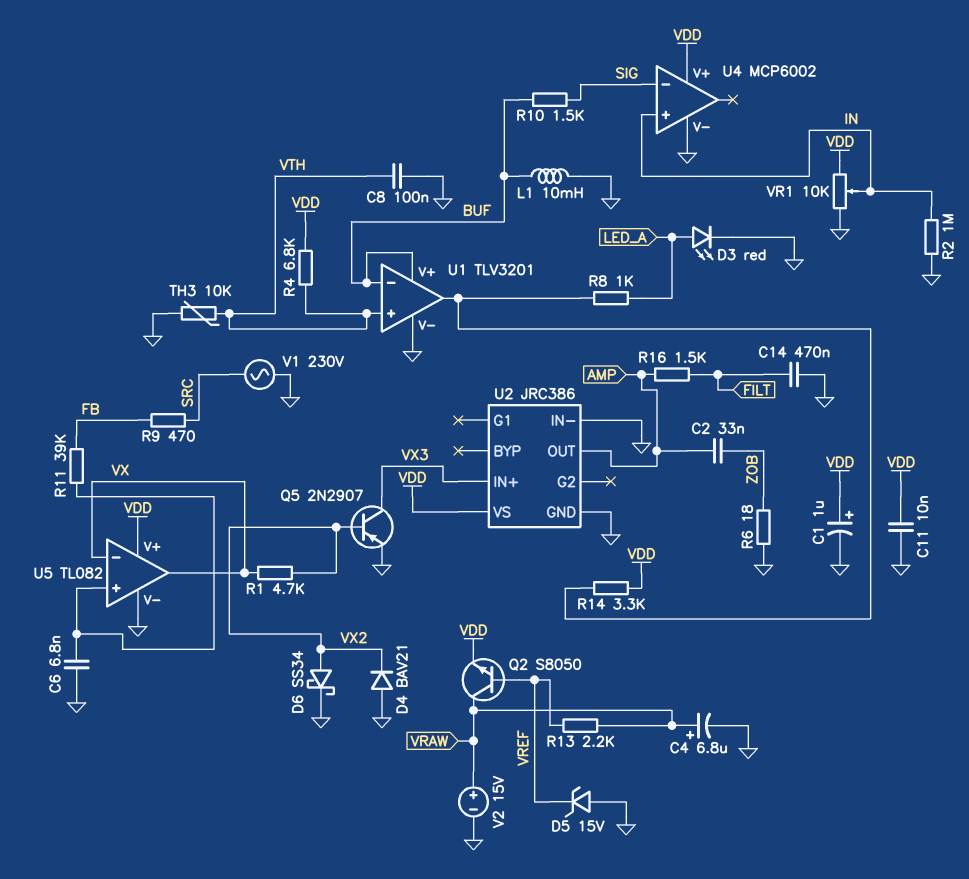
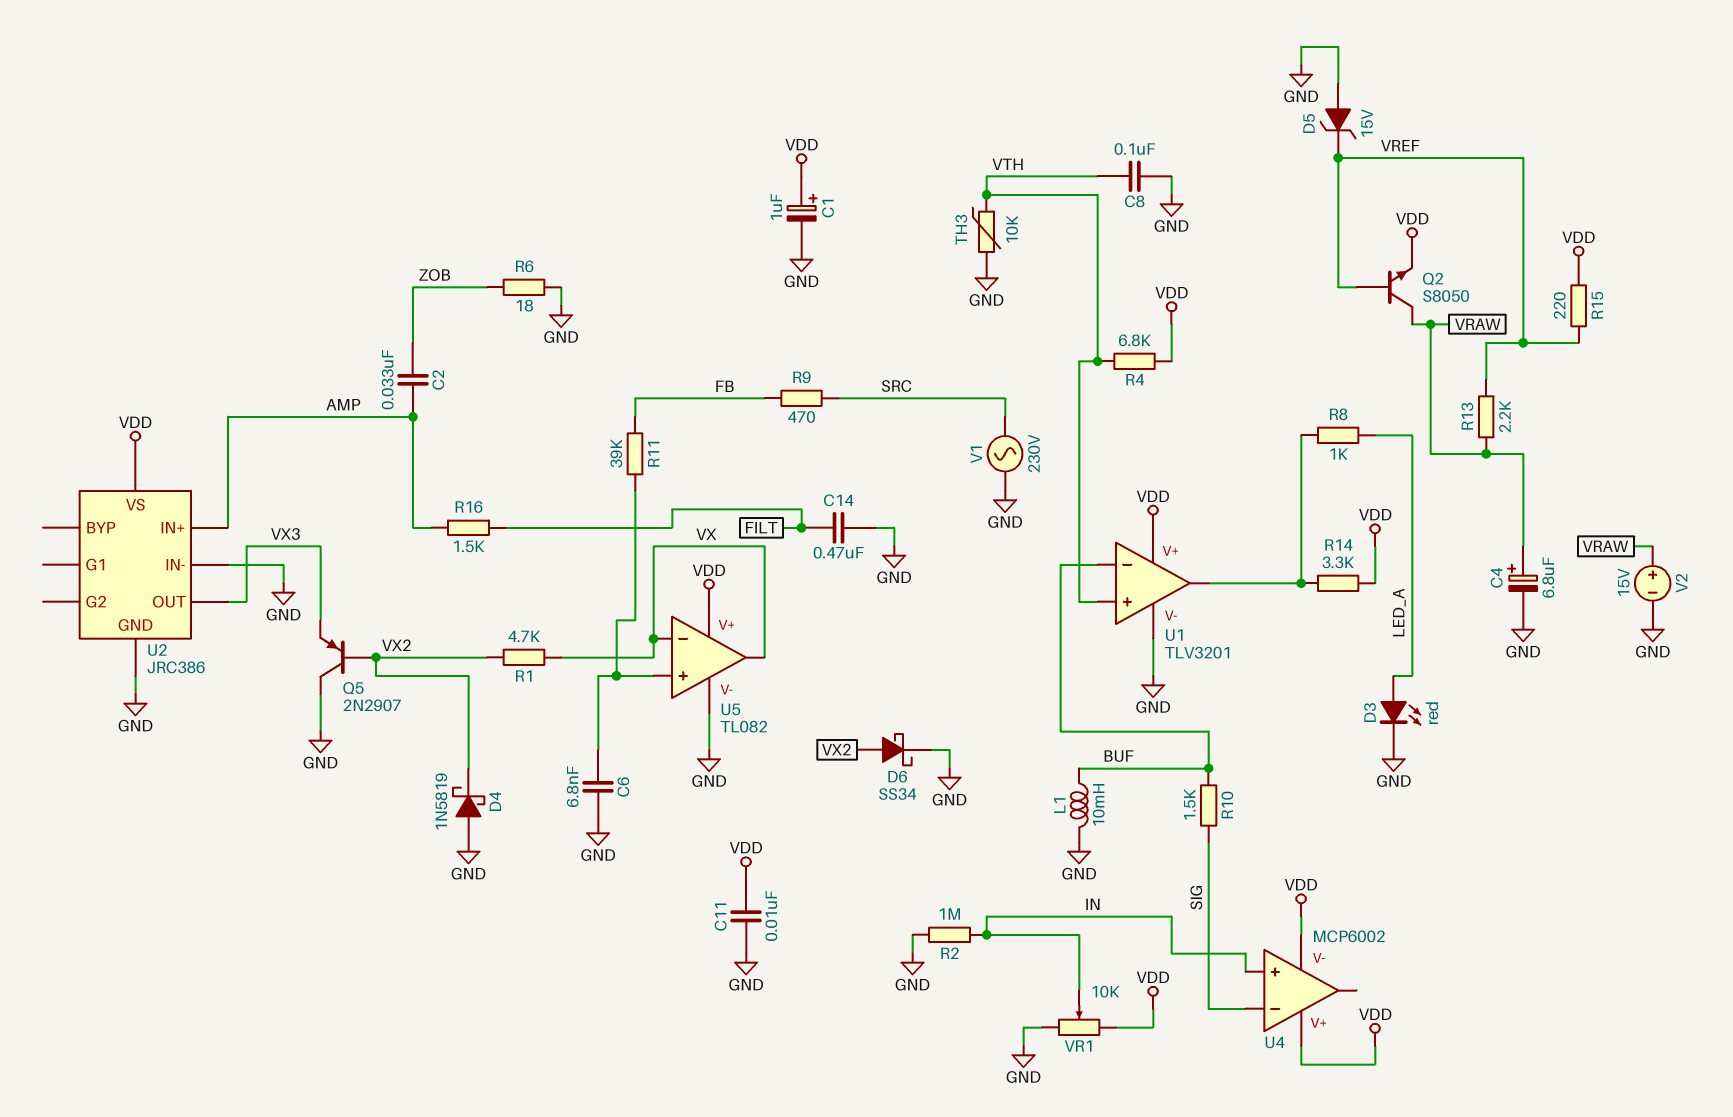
D4: diode BAV21 (A GND, K VX2) -> schottky 1N5819 (A GND, K VX2)
Q5: PNP 2N2907 (B VX2, C VX3, E GND) -> PNP 2N2907 (B VX2, C GND, E VX3)
R15: none -> 220 (VDD, VREF)
U1 pin V+: BUF -> VDD
U2 pin IN+: VX3 -> AMP
U2 pin OUT: AMP -> VX3
U4 pin V-: GND -> VDD

